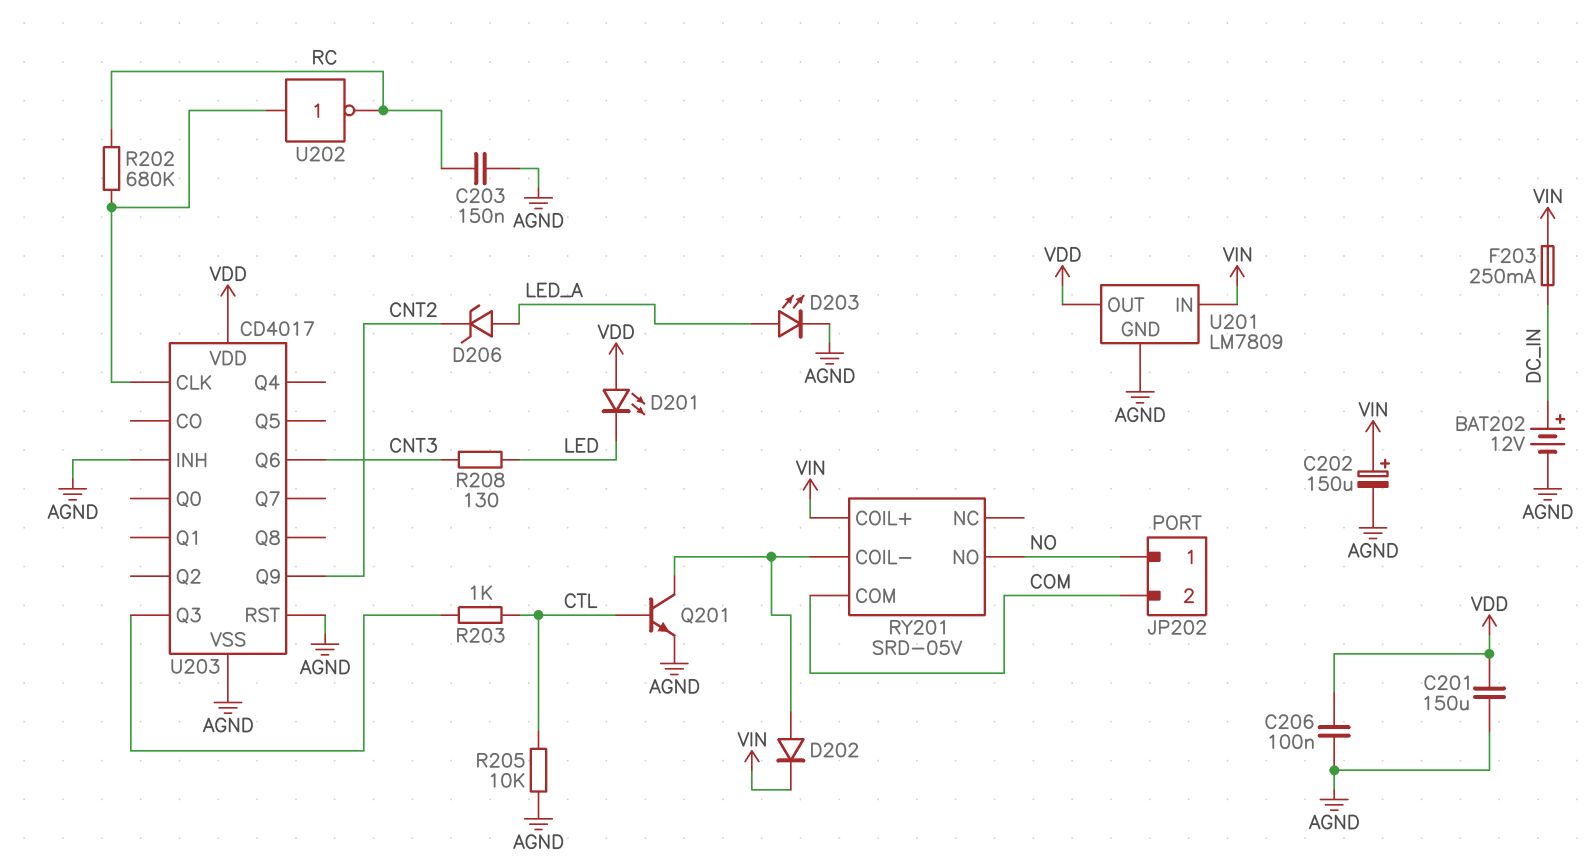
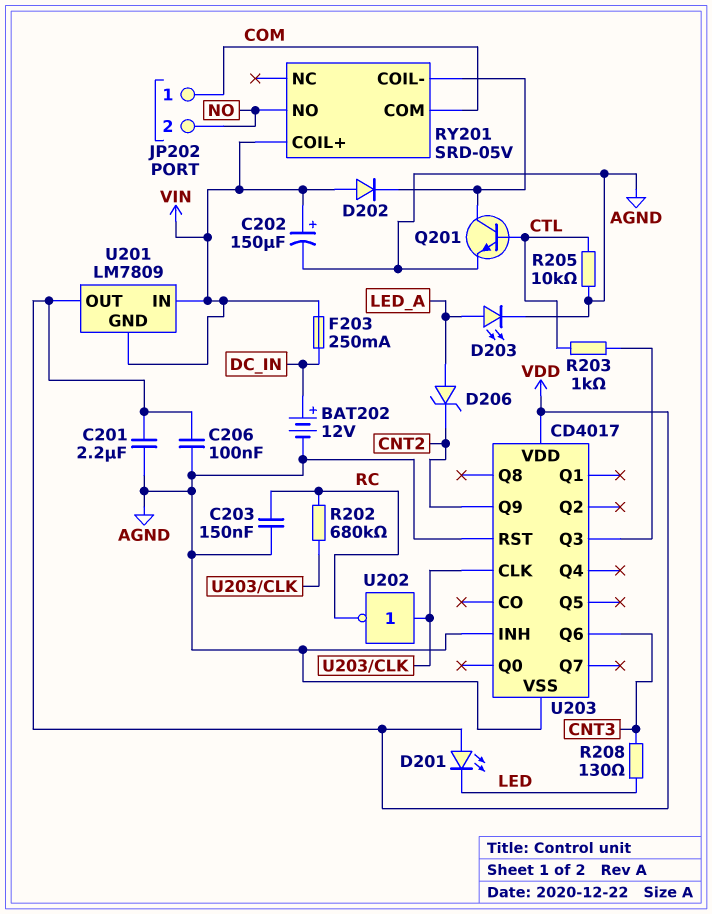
C201: 150uF (AGND, VDD) -> 2.2uF (AGND, VDD)
D202: diode (A RY201/COIL-, K VIN) -> diode (A VIN, K RY201/COIL-)
JP202 pin 1: NO -> COM
JP202 pin 2: COM -> NO
U201 pin GND: AGND -> VIN

